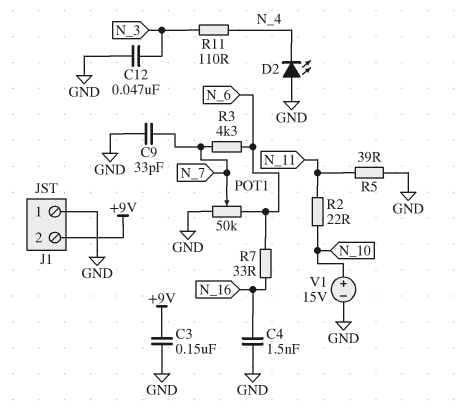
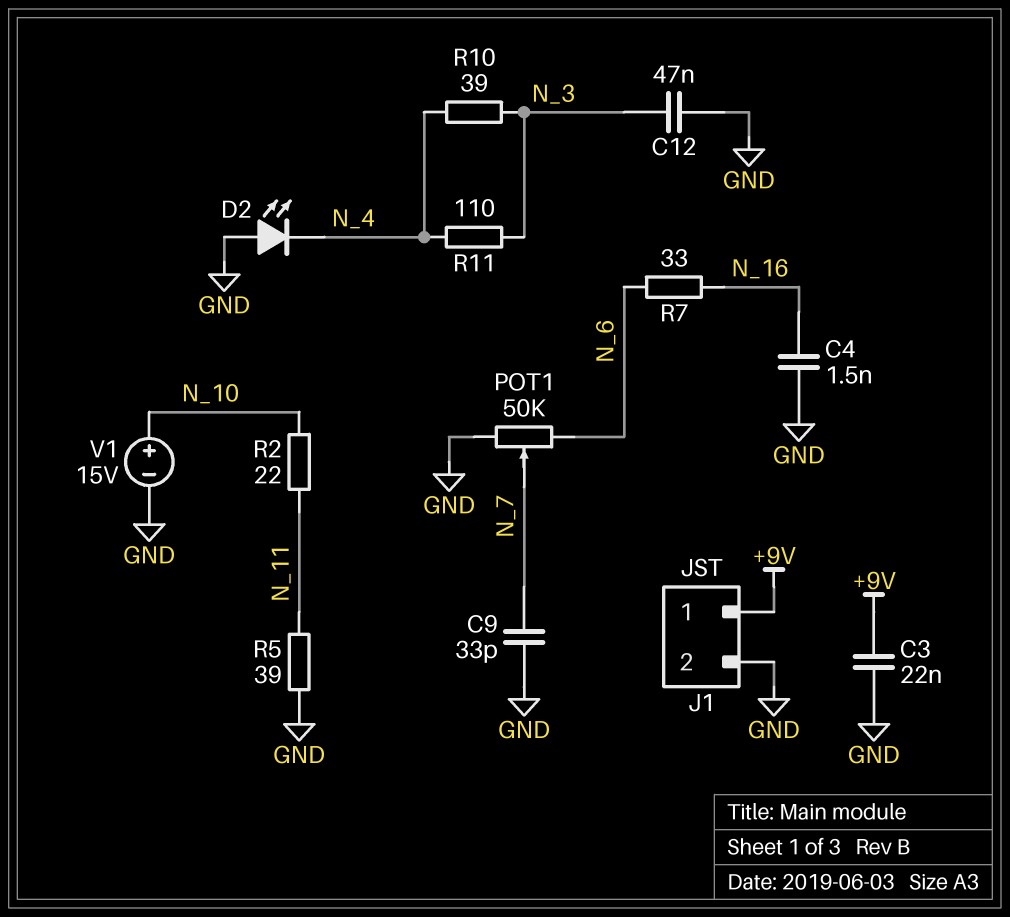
C3: 150nF (+9V, GND) -> 22nF (+9V, GND)
J1 pin 1: GND -> +9V
J1 pin 2: +9V -> GND
R3: 4.3k (N_6, N_7) -> none
R10: none -> 39 (N_3, N_4)

